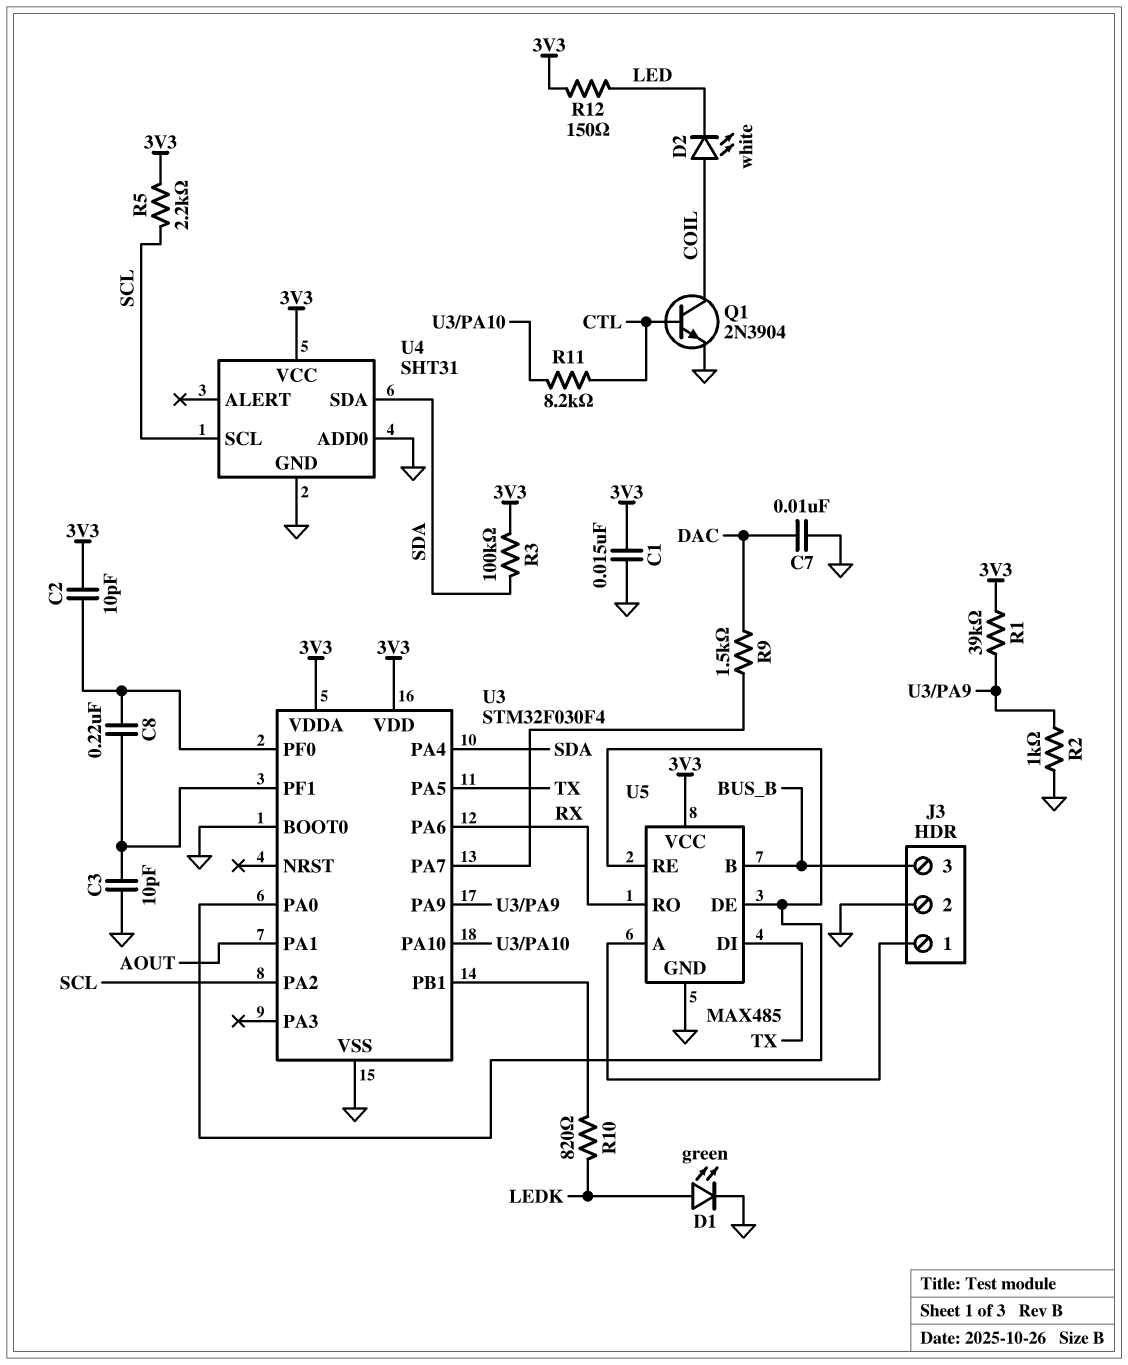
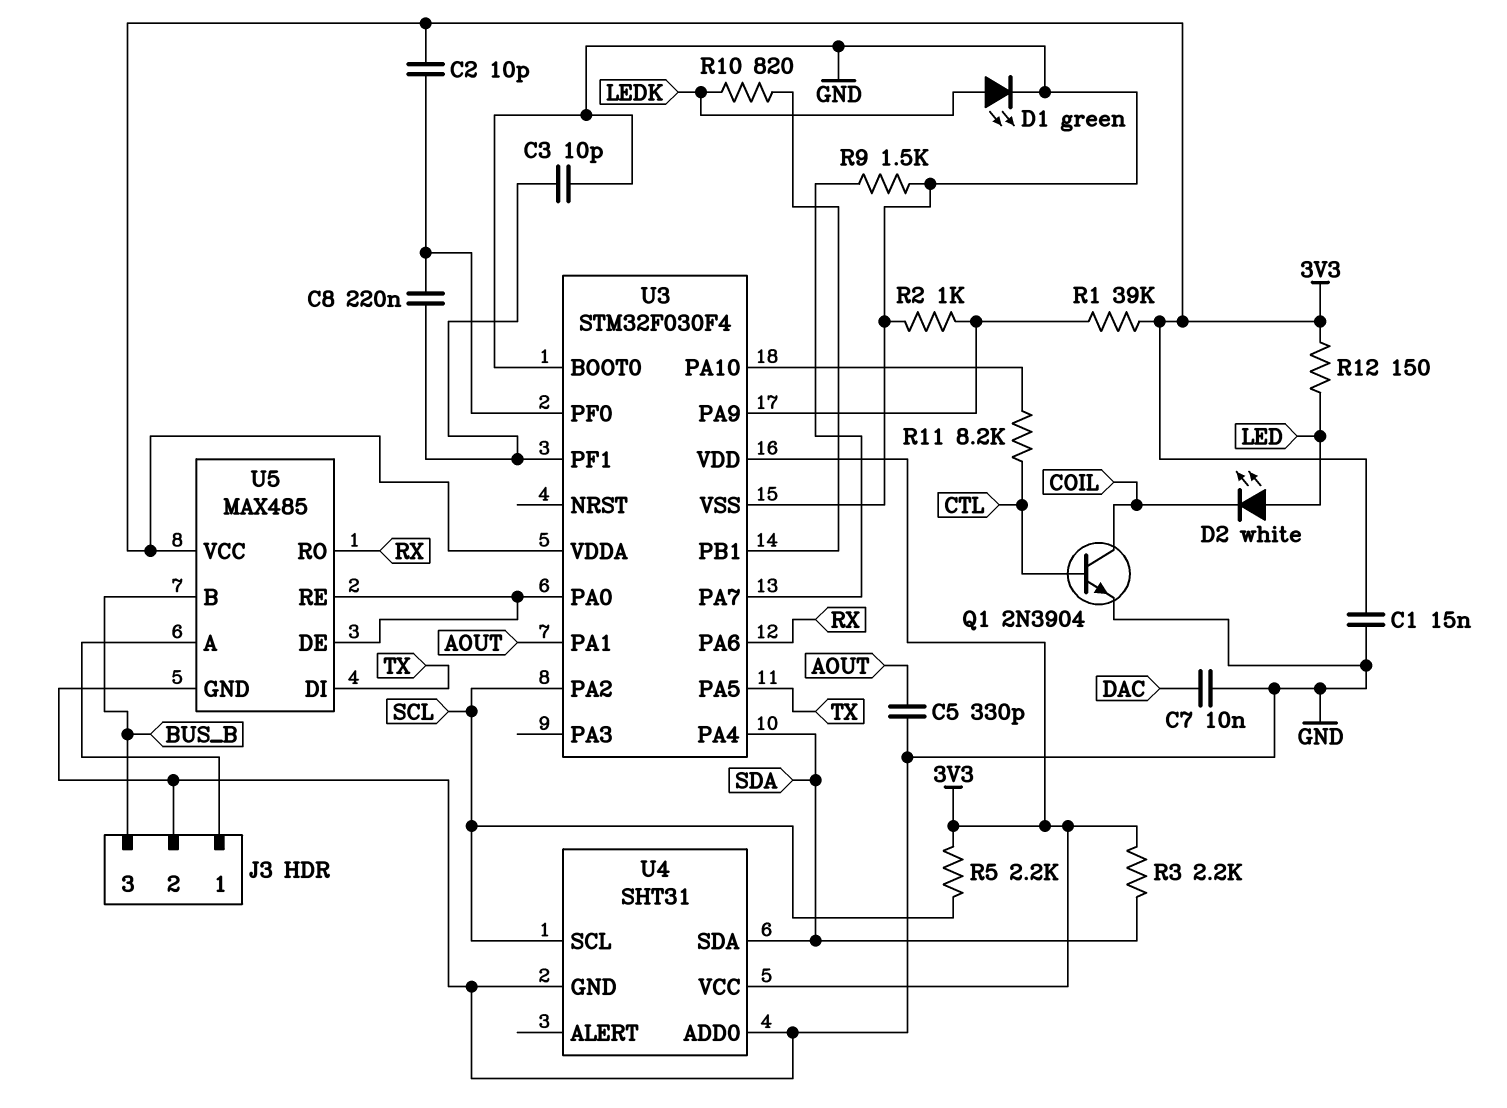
C5: none -> 330pF (AOUT, GND)
D2: LED white (A COIL, K LED) -> LED white (A LED, K COIL)
R3: 100k (3V3, SDA) -> 2.2k (3V3, SDA)
R9: 1.5k (DAC, U3/PA7) -> 1.5k (GND, U3/PA7)

